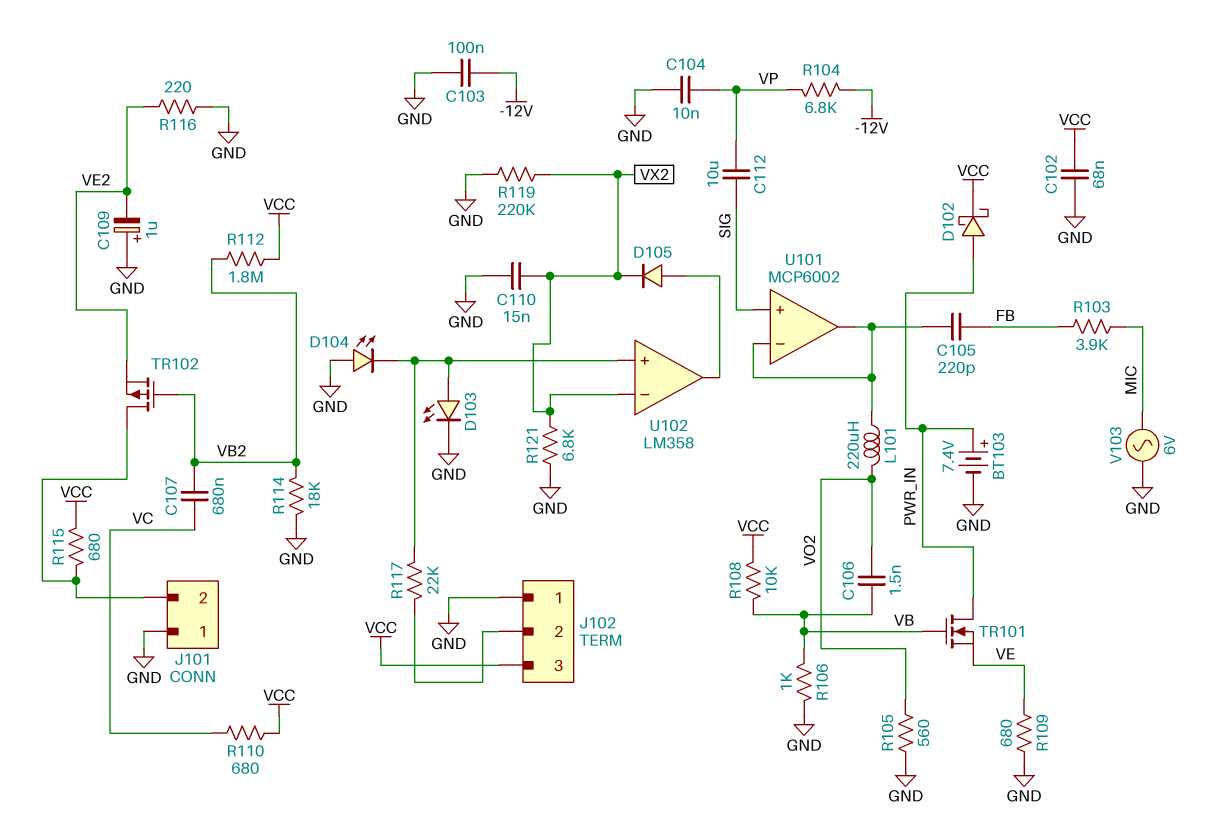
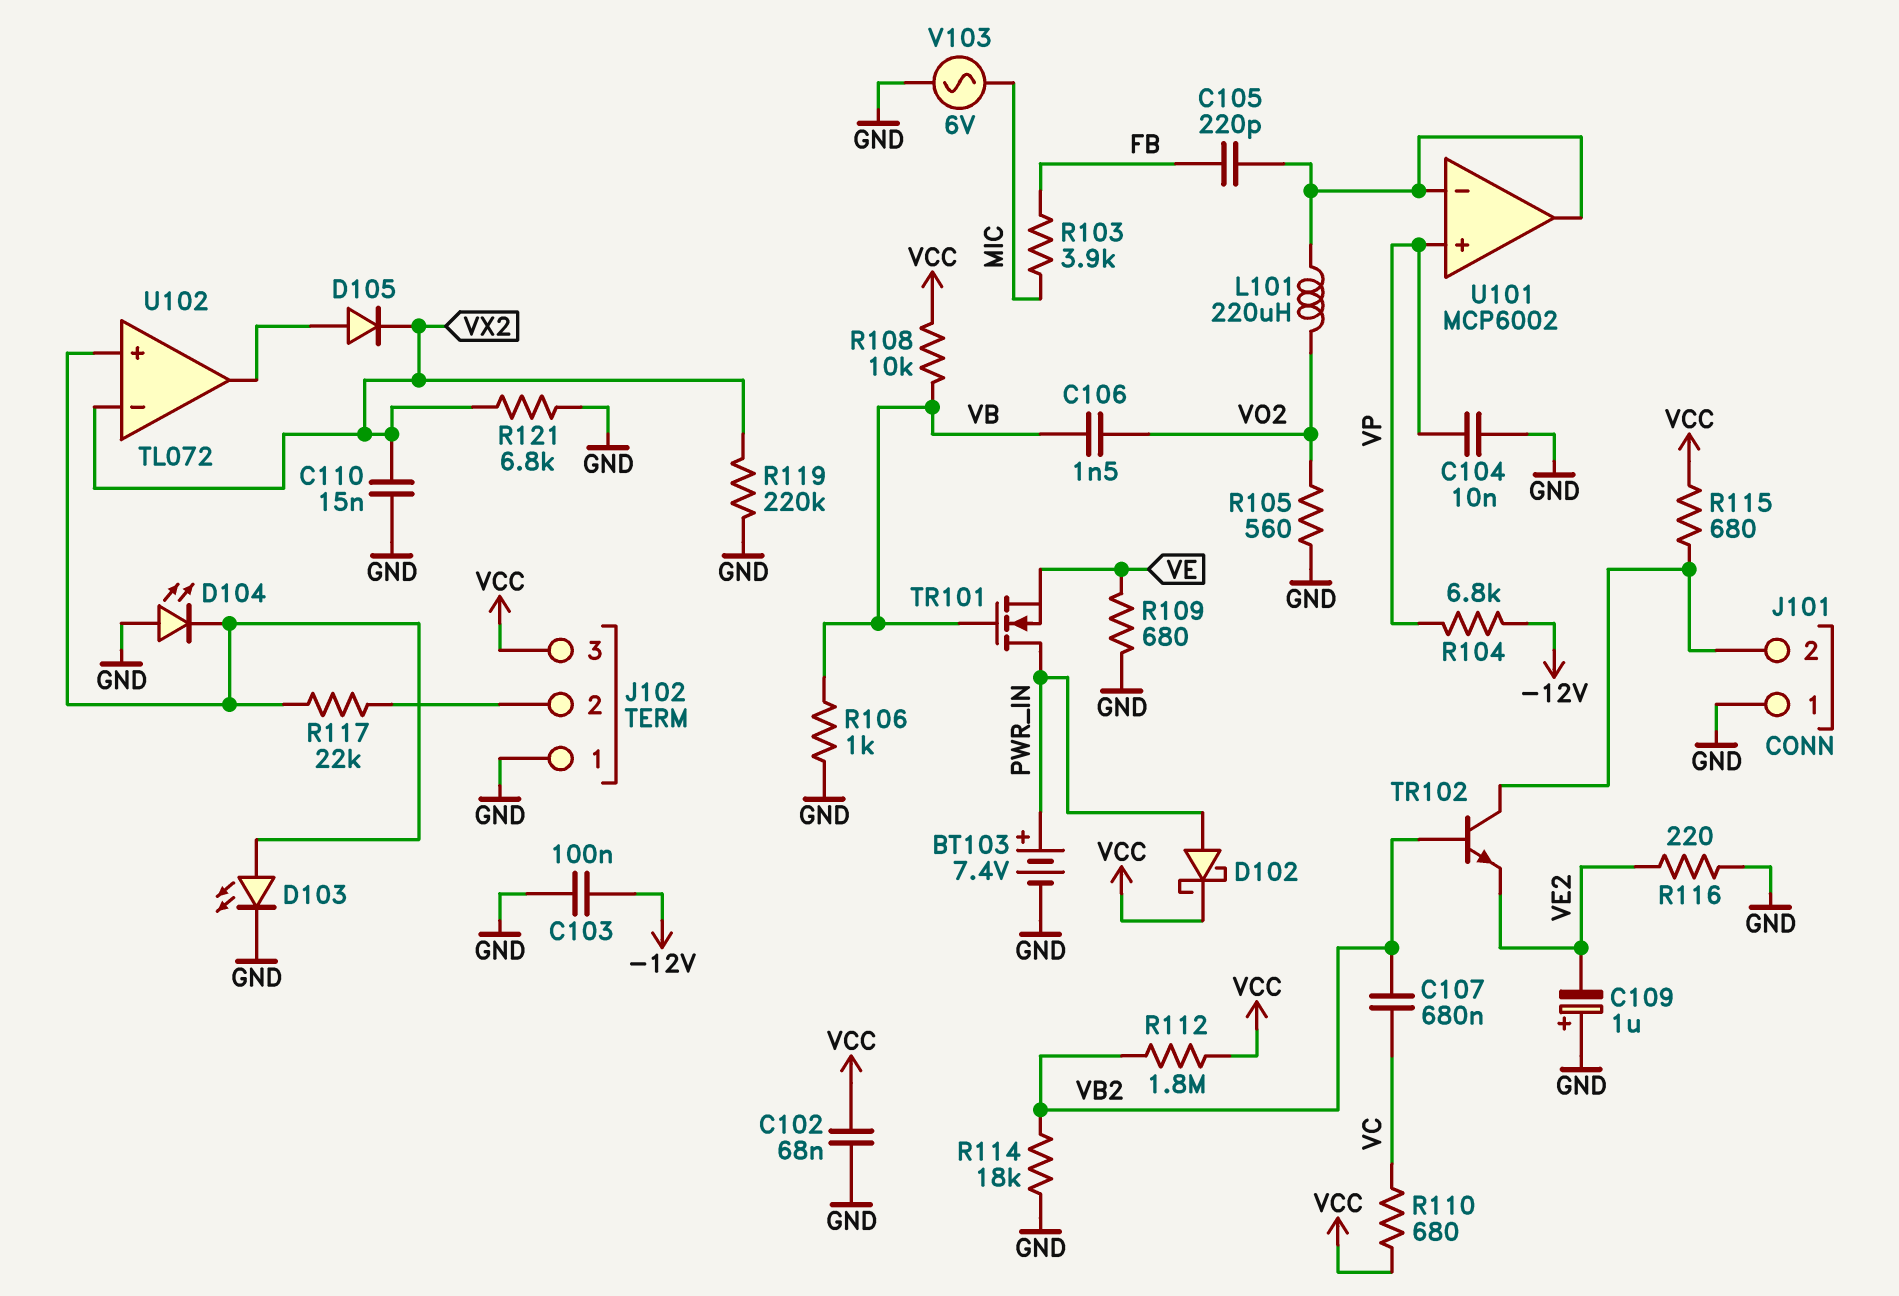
C112: 10uF (SIG, VP) -> none
TR102: PMOS (G VB2, D J101/2, S VE2) -> NPN (B VB2, C J101/2, E VE2)
U101 pin in+: SIG -> VP
U102: LM358 -> TL072

